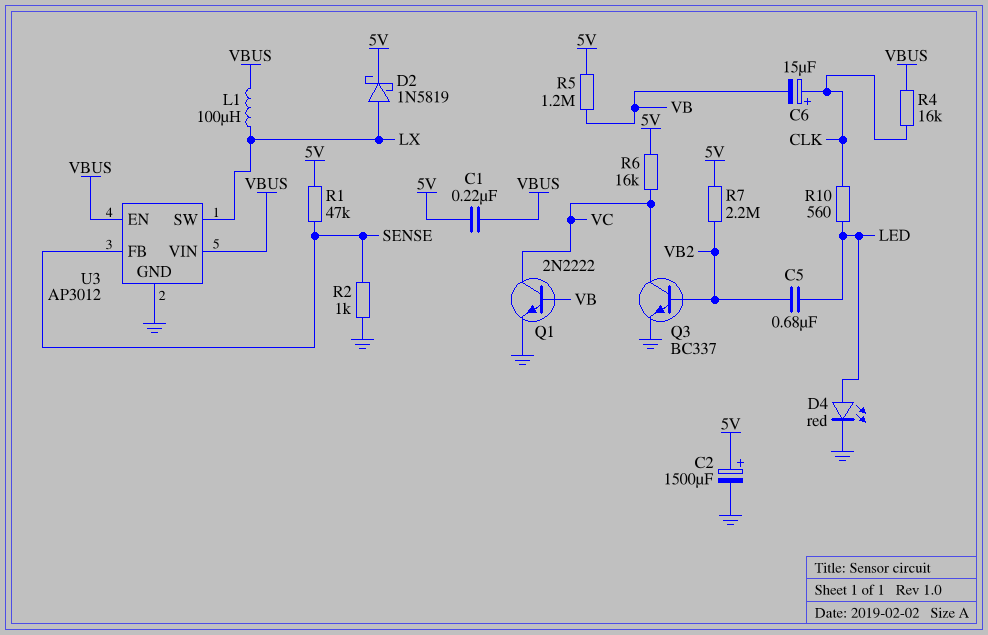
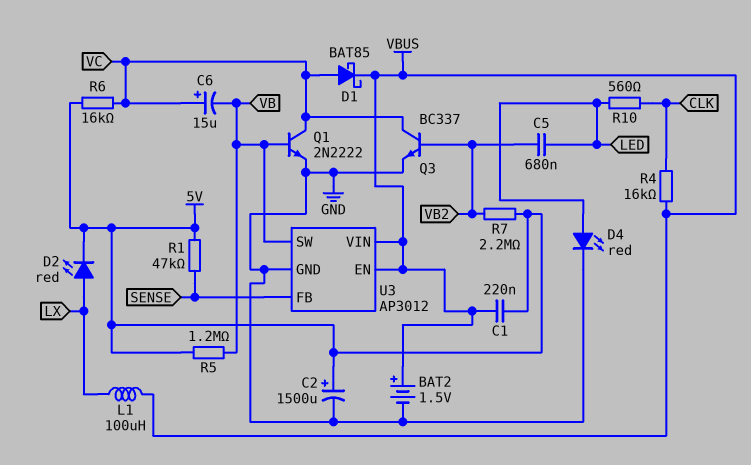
BAT2: none -> 1.5V (plus VBUS, minus GND)
C6: 15uF (plus CLK, minus VB) -> 15uF (plus VC, minus VB)
D1: none -> schottky BAT85 (A VC, K VBUS)
D2: schottky 1N5819 (A LX, K 5V) -> LED red (A LX, K 5V)
R2: 1k (GND, SENSE) -> none
U3 pin SW: LX -> VB

